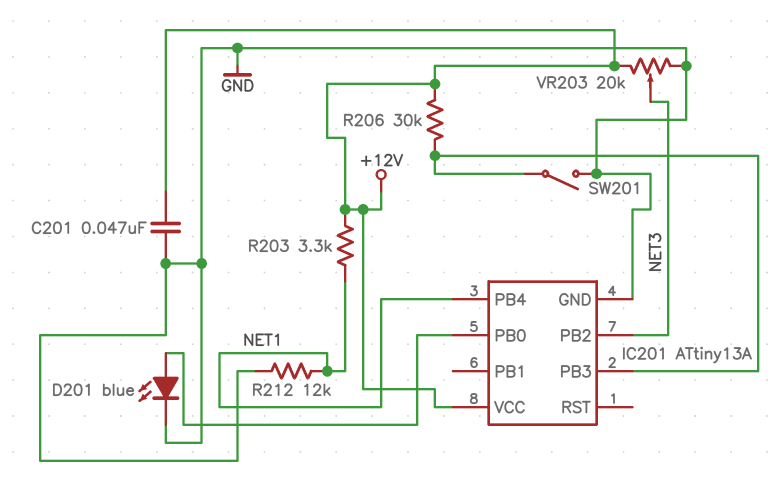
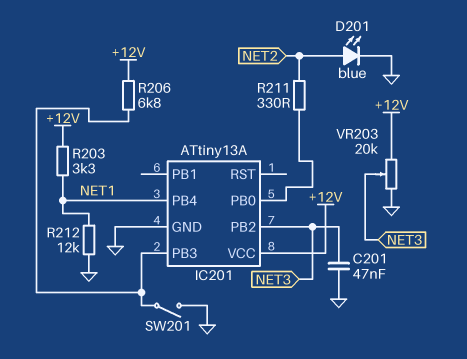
C201: 47nF (+12V, GND) -> 47nF (GND, NET3)
D201: LED blue (A IC201/PB0, K GND) -> LED blue (A NET2, K GND)
R206: 30k (+12V, IC201/PB3) -> 6.8k (+12V, IC201/PB3)
R211: none -> 330 (IC201/PB0, NET2)

